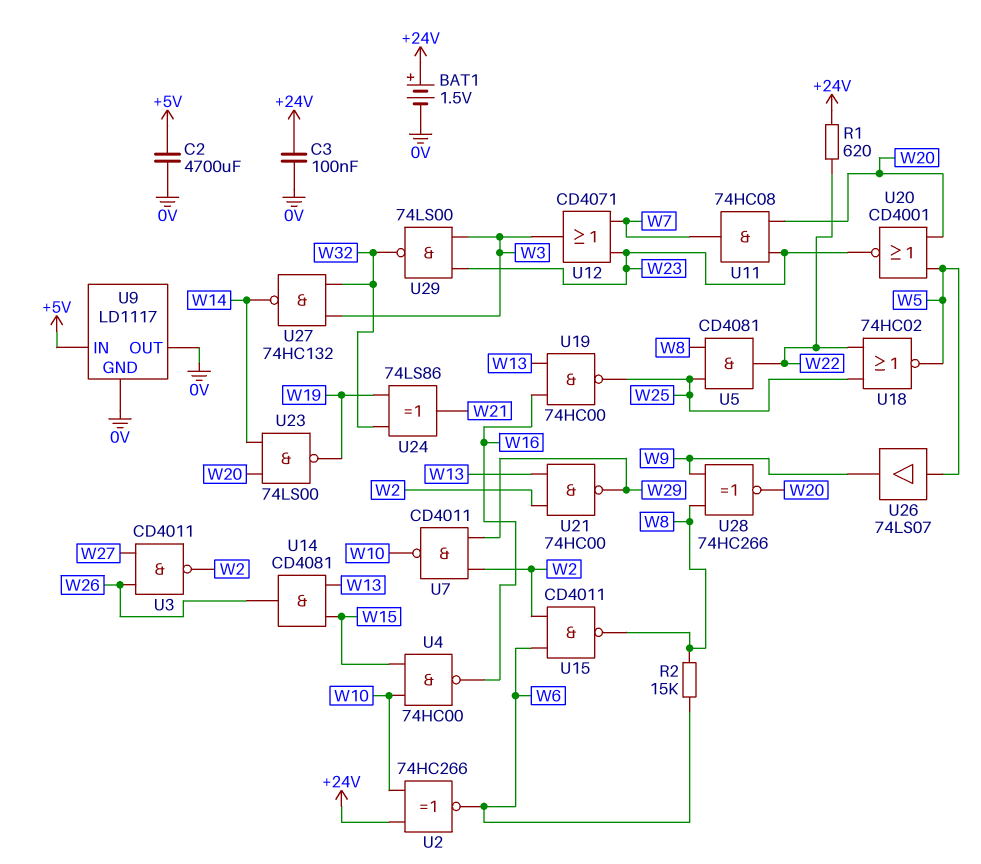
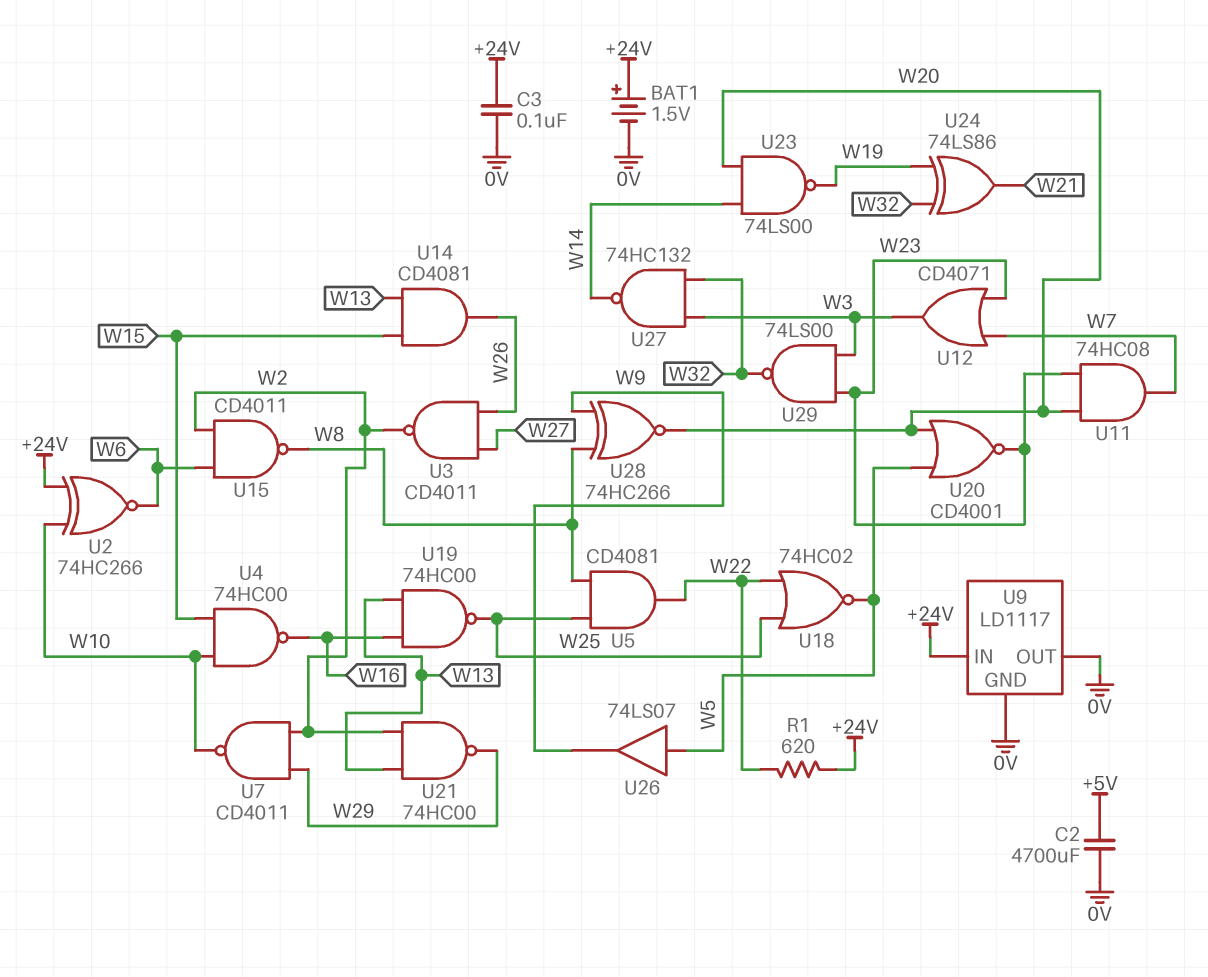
R2: 15k (W6, W8) -> none
U9 pin IN: +5V -> +24V

